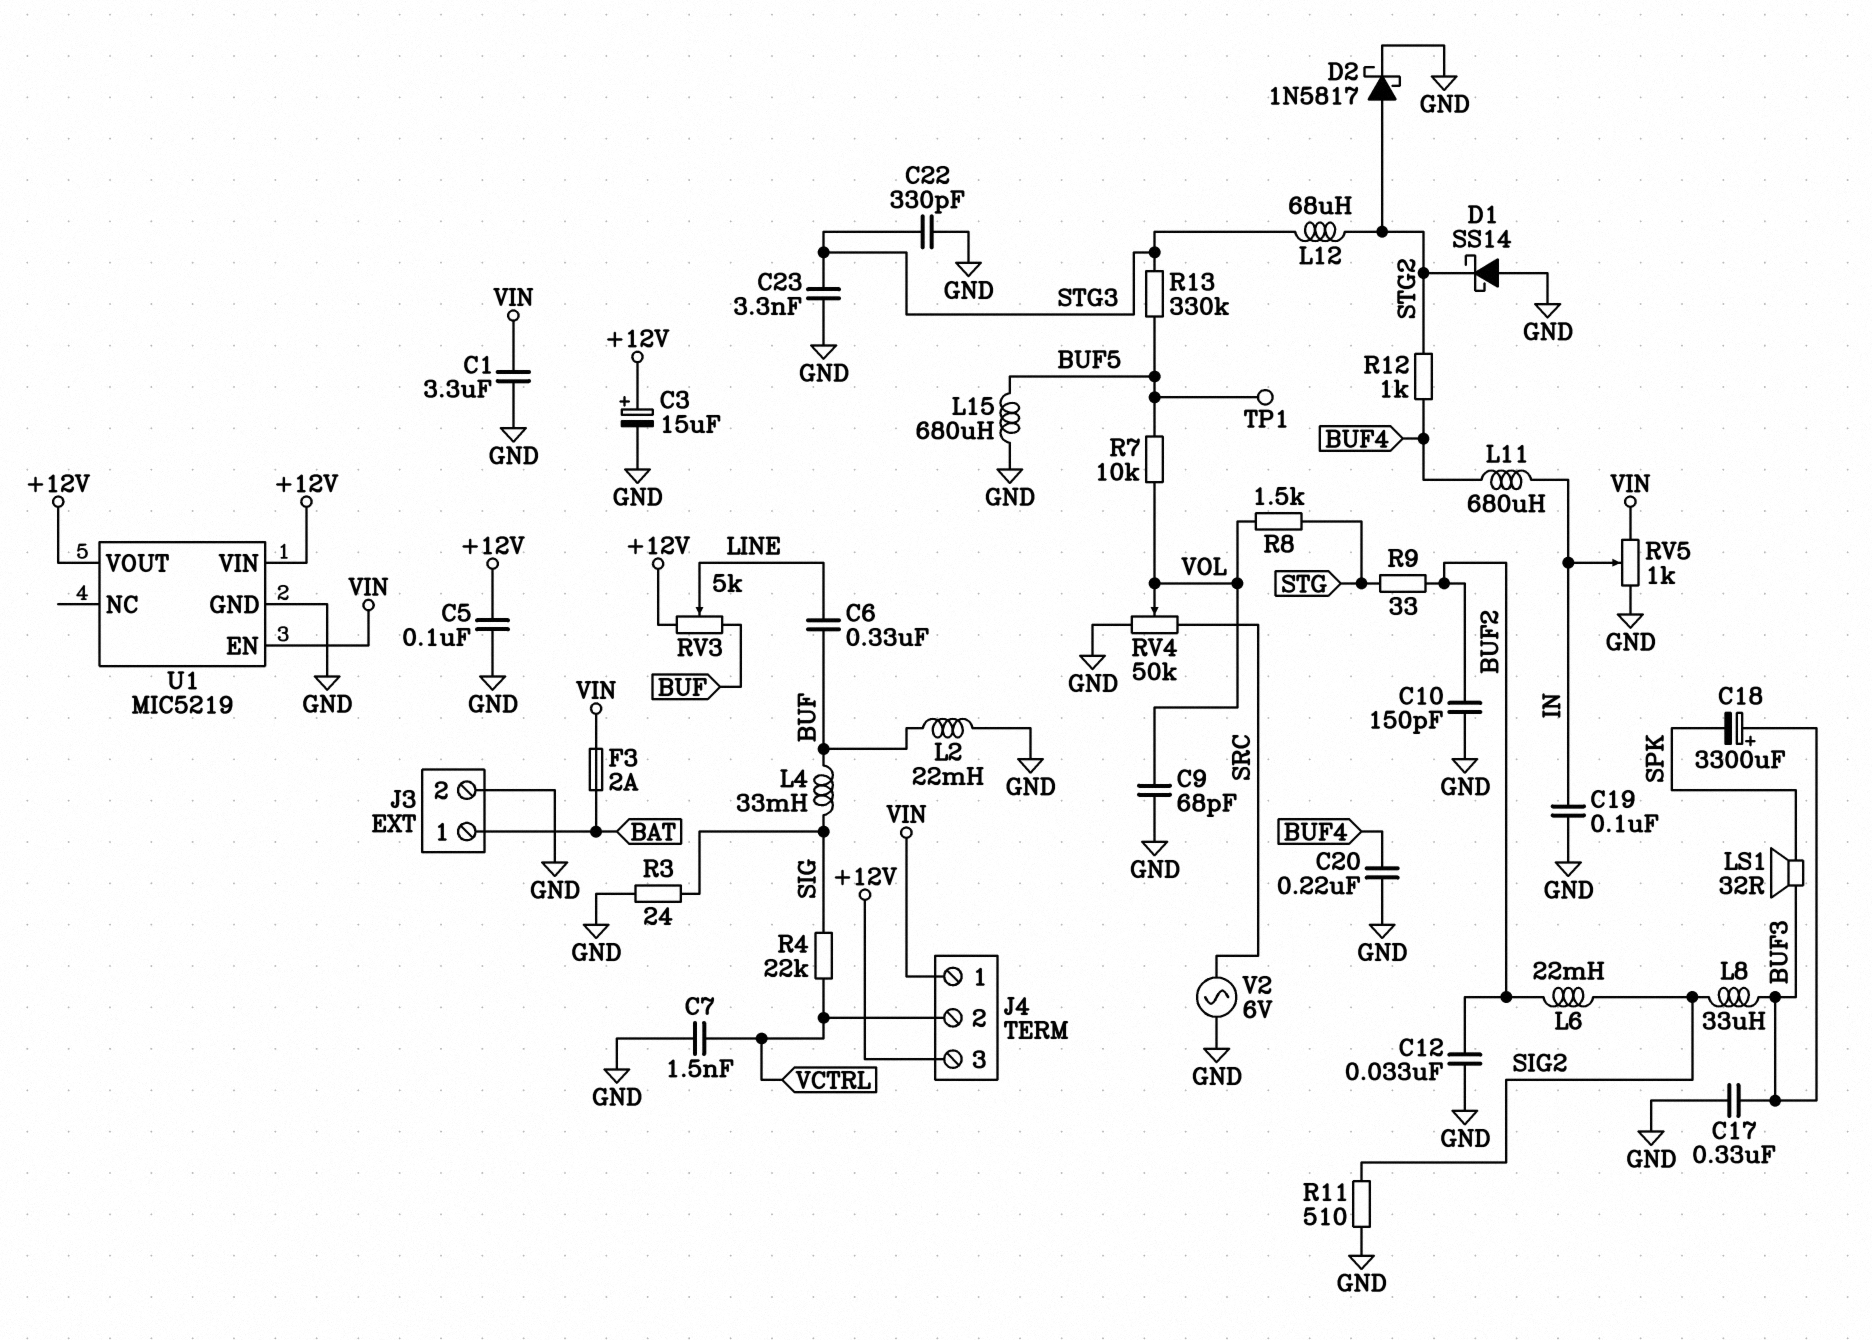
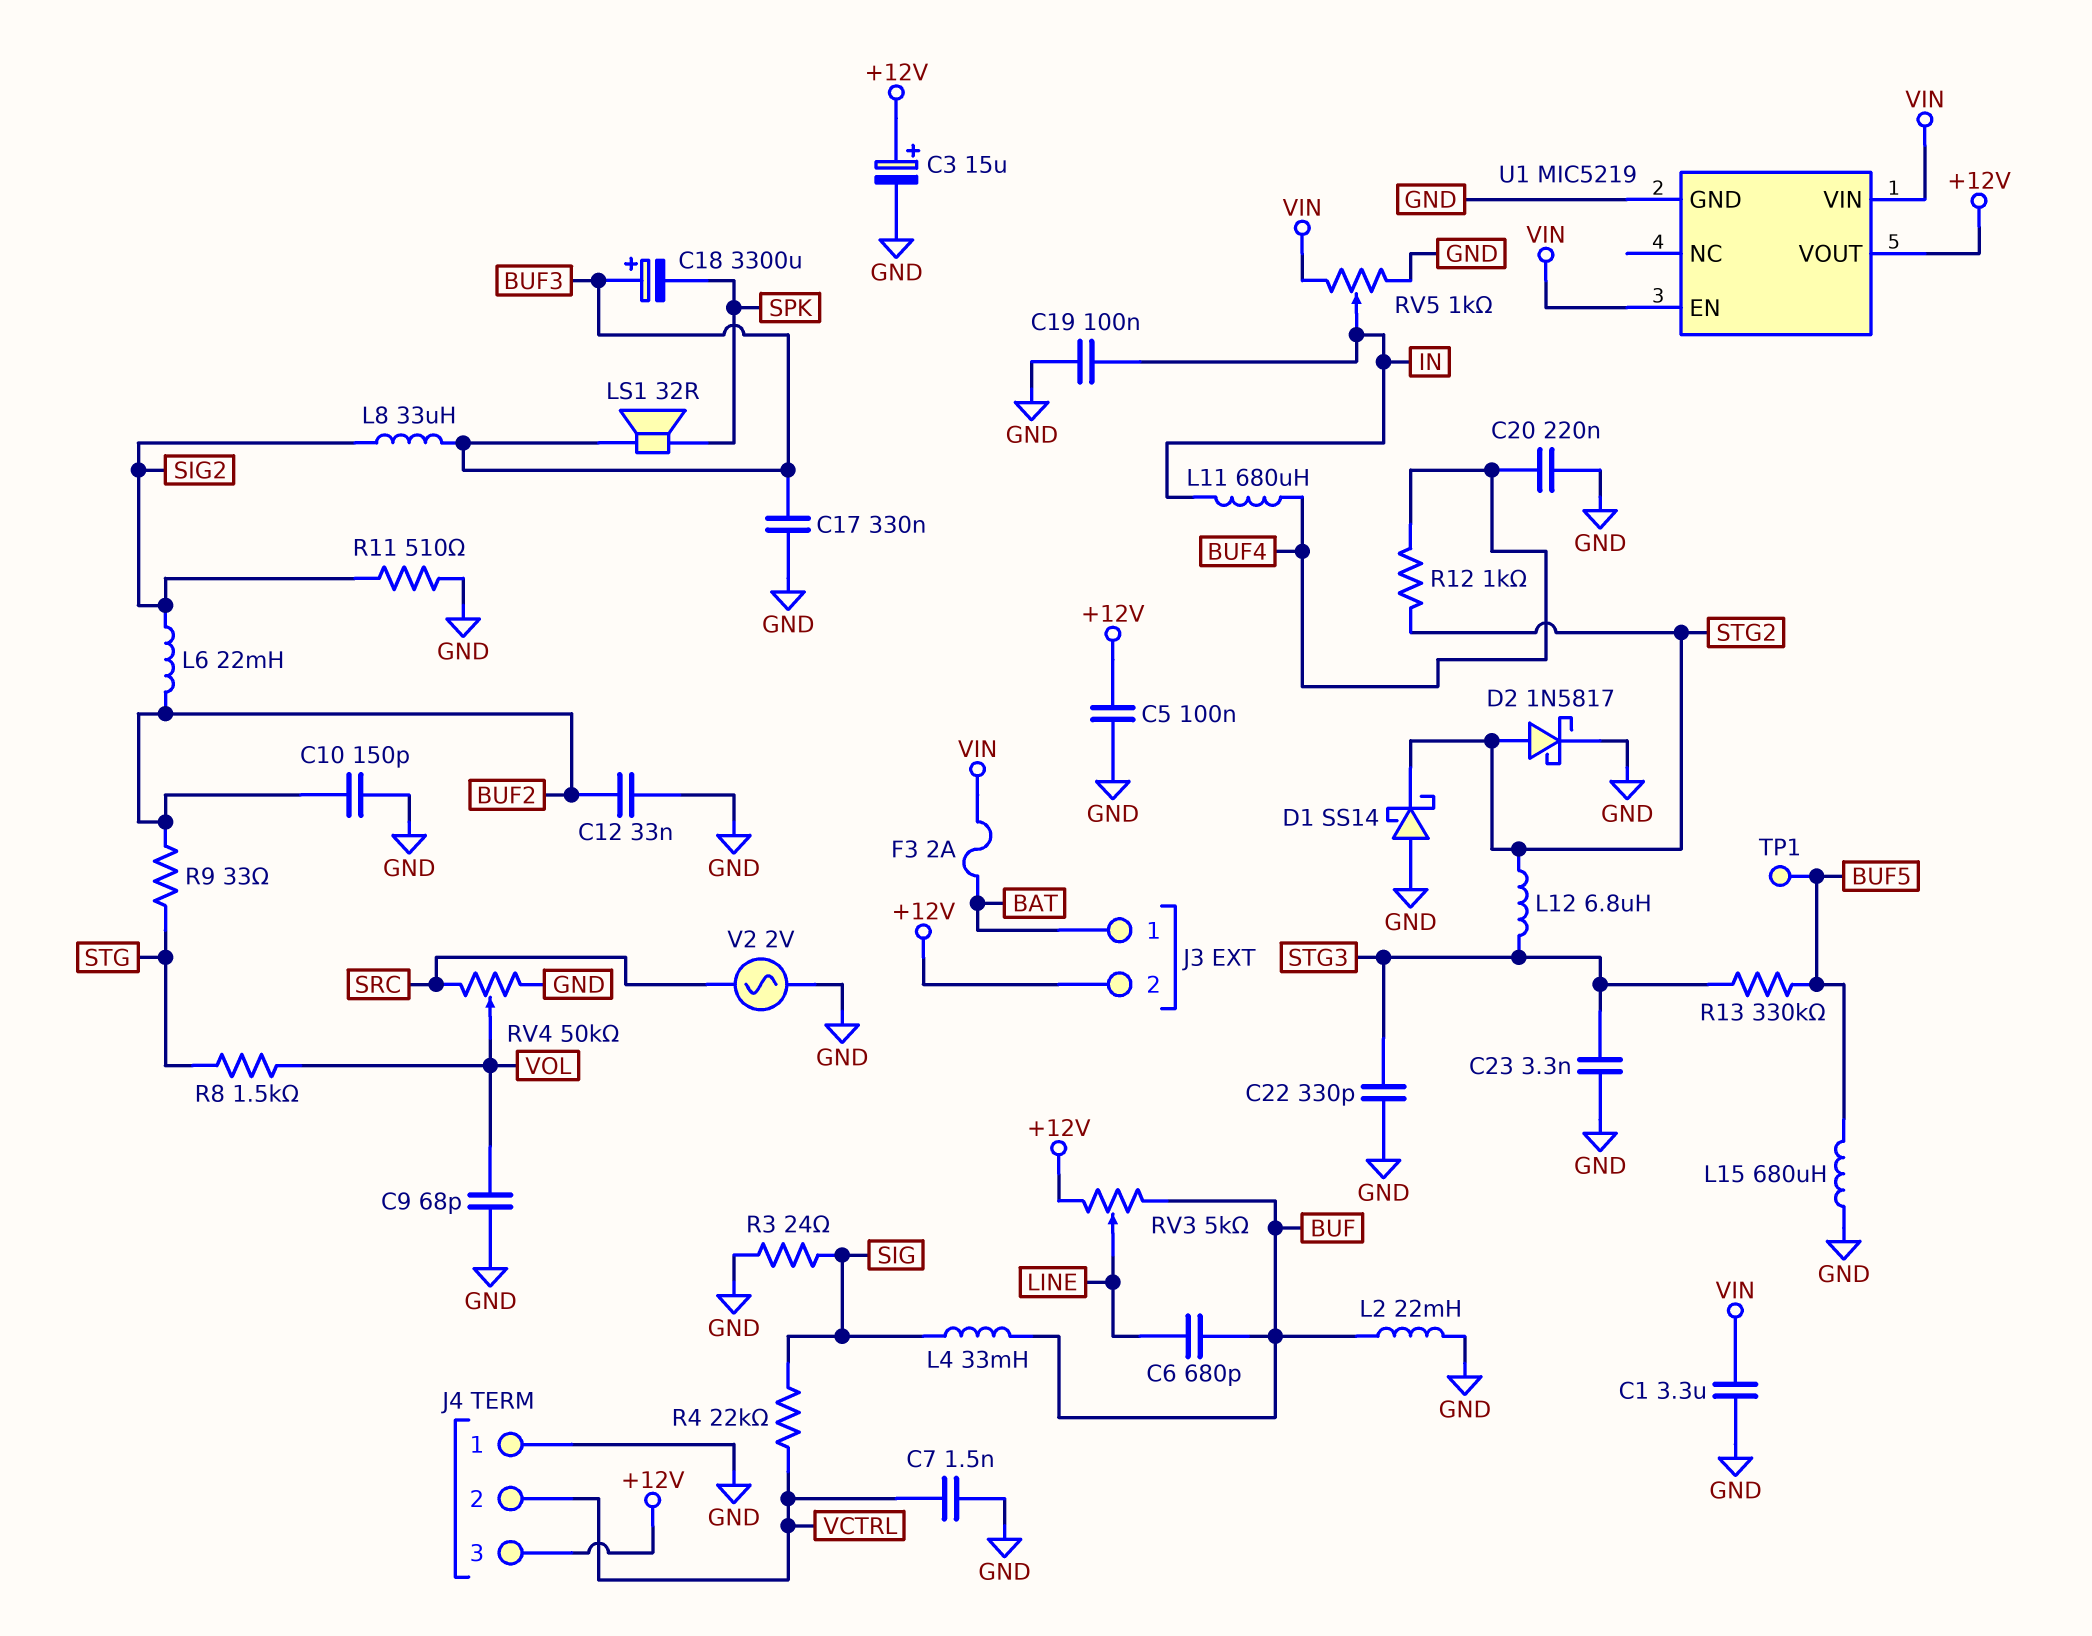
C6: 330nF (BUF, LINE) -> 680pF (BUF, LINE)
J3 pin 2: GND -> +12V
J4 pin 1: VIN -> GND
L12: 68uH (STG2, STG3) -> 6.8uH (STG2, STG3)
R7: 10k (BUF5, VOL) -> none
U1 pin VIN: +12V -> VIN
V2: AC 6V (GND, SRC) -> AC 2V (GND, SRC)

